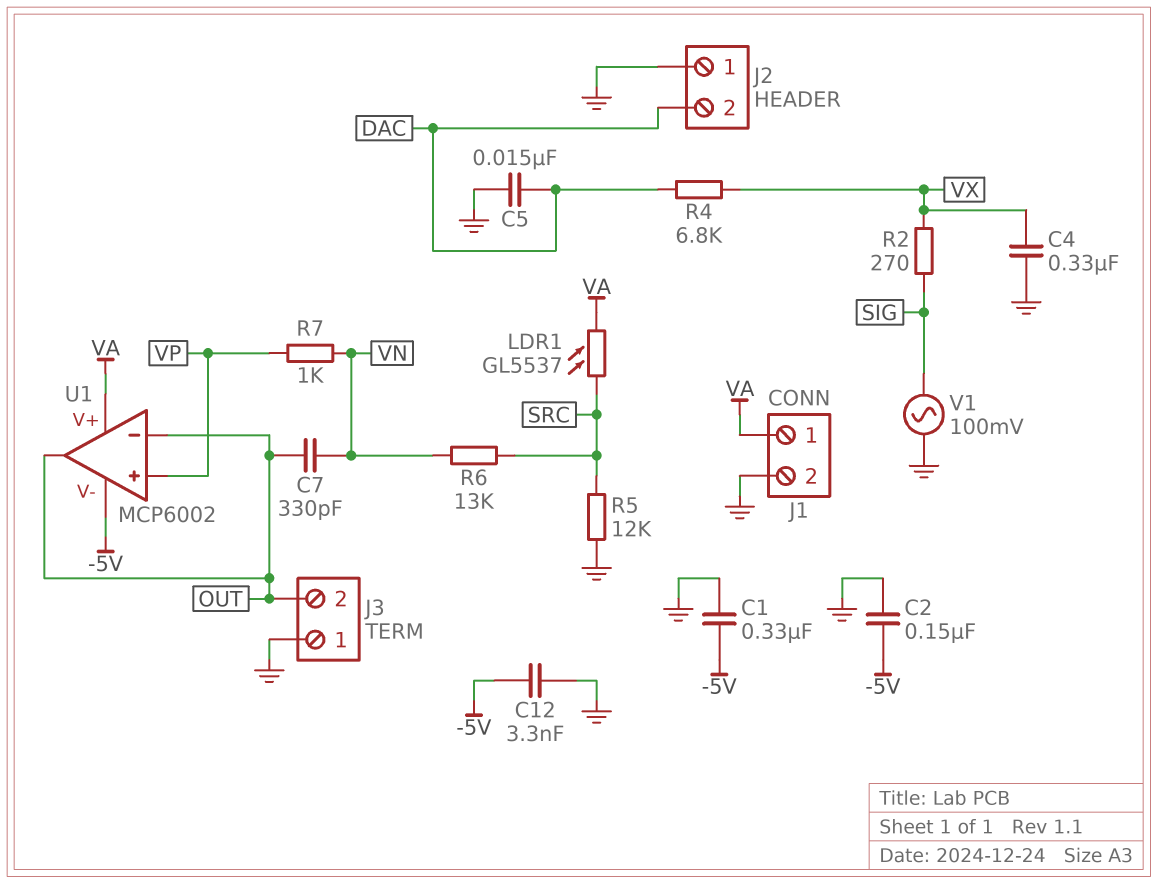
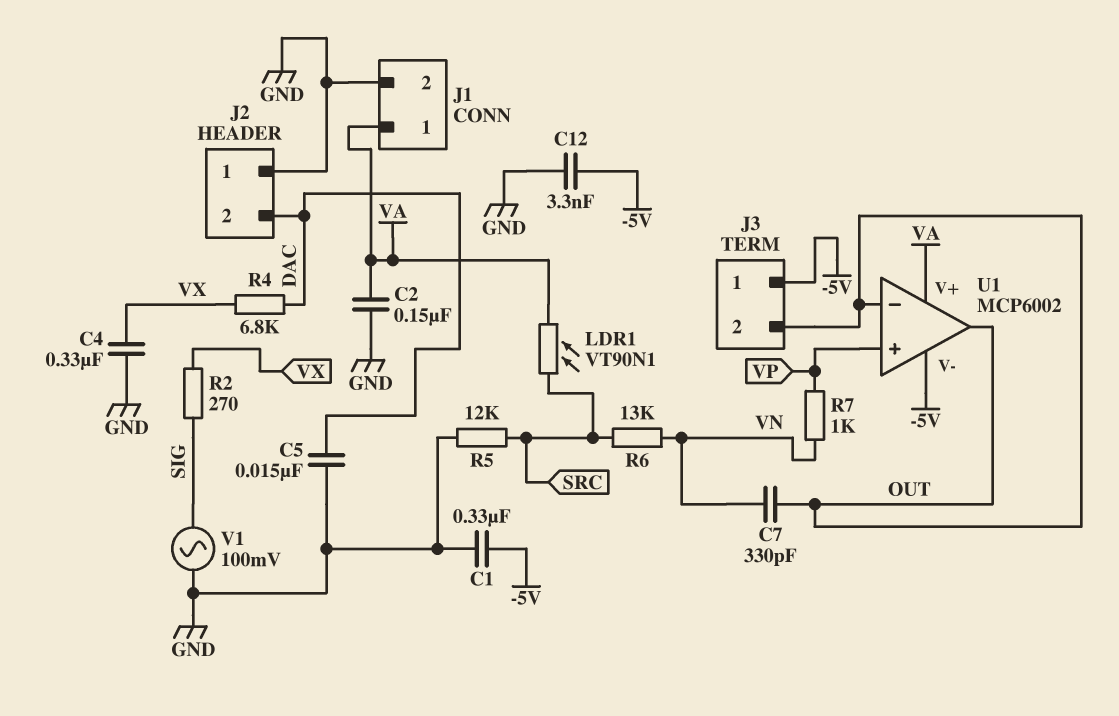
C2: 150nF (-5V, GND) -> 150nF (GND, VA)
J3 pin 1: GND -> -5V
LDR1: GL5537 (SRC, VA) -> VT90N1 (SRC, VA)

